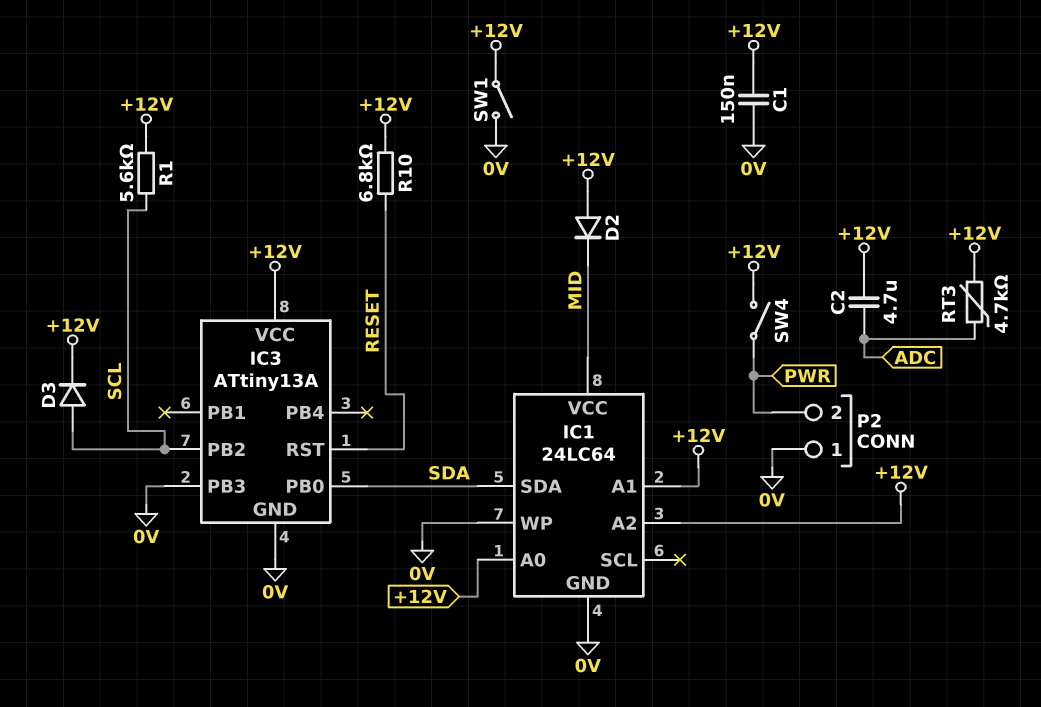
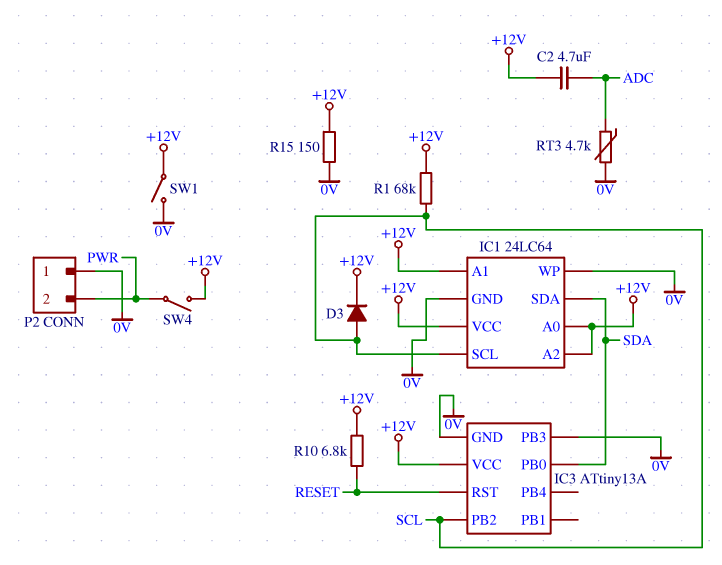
C1: 150nF (+12V, 0V) -> none
D2: diode (A +12V, K MID) -> none
IC1 pin SCL: none -> SCL
IC1 pin VCC: MID -> +12V
R1: 5.6k (+12V, SCL) -> 68k (+12V, SCL)
R15: none -> 150 (+12V, 0V)
RT3: 4.7k (+12V, ADC) -> 4.7k (0V, ADC)

